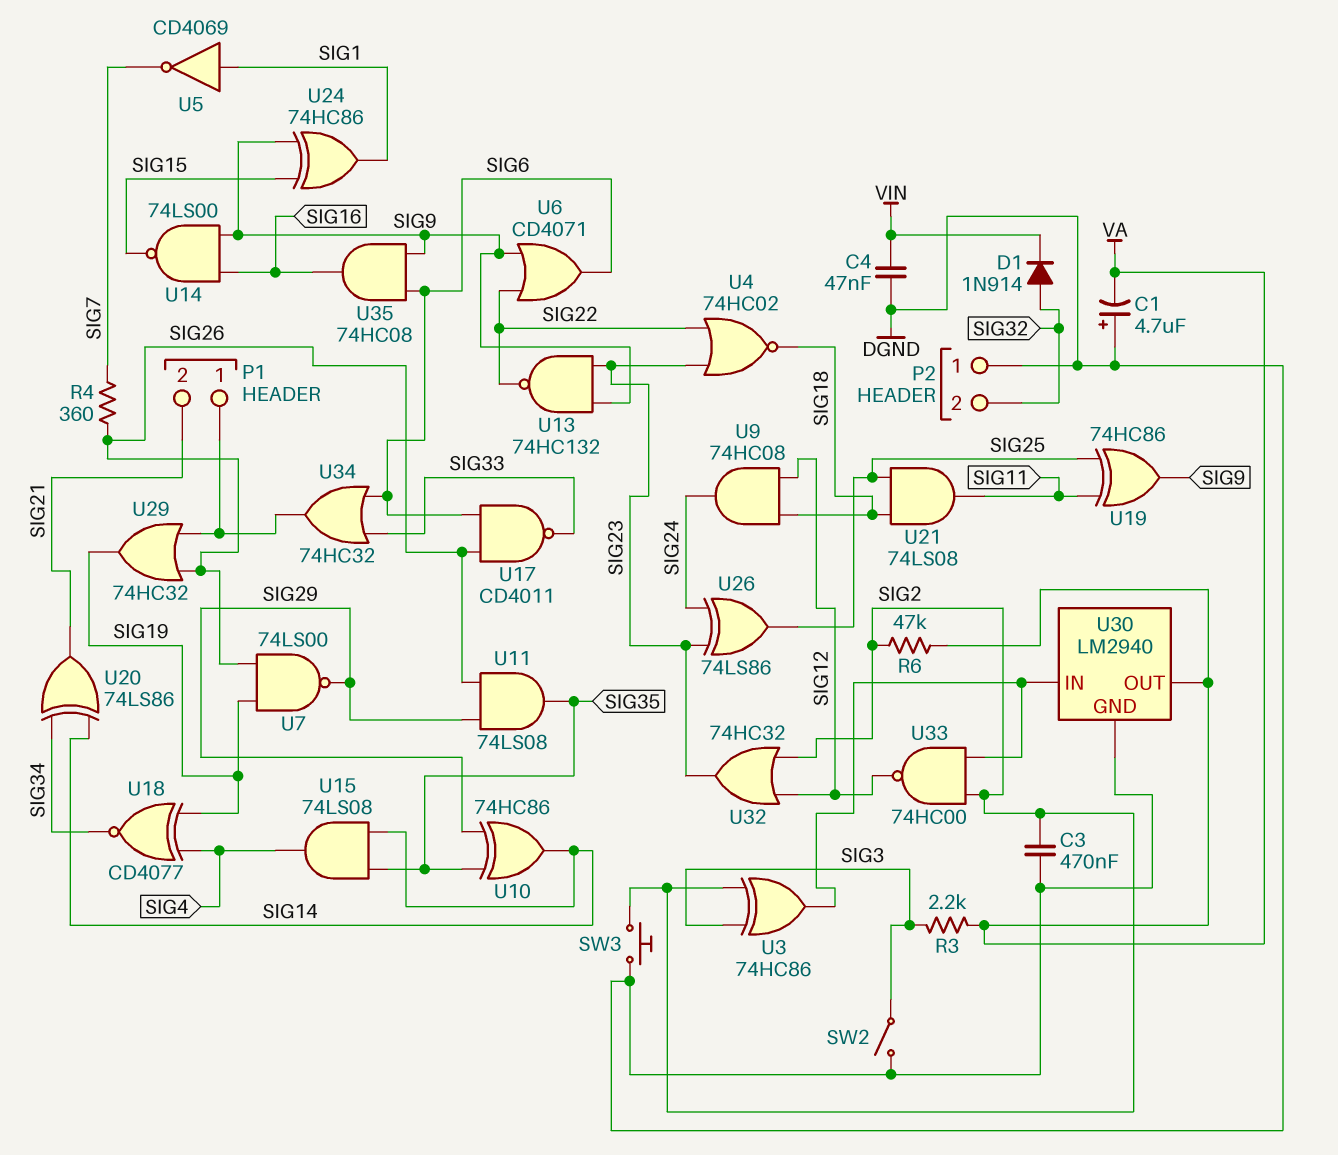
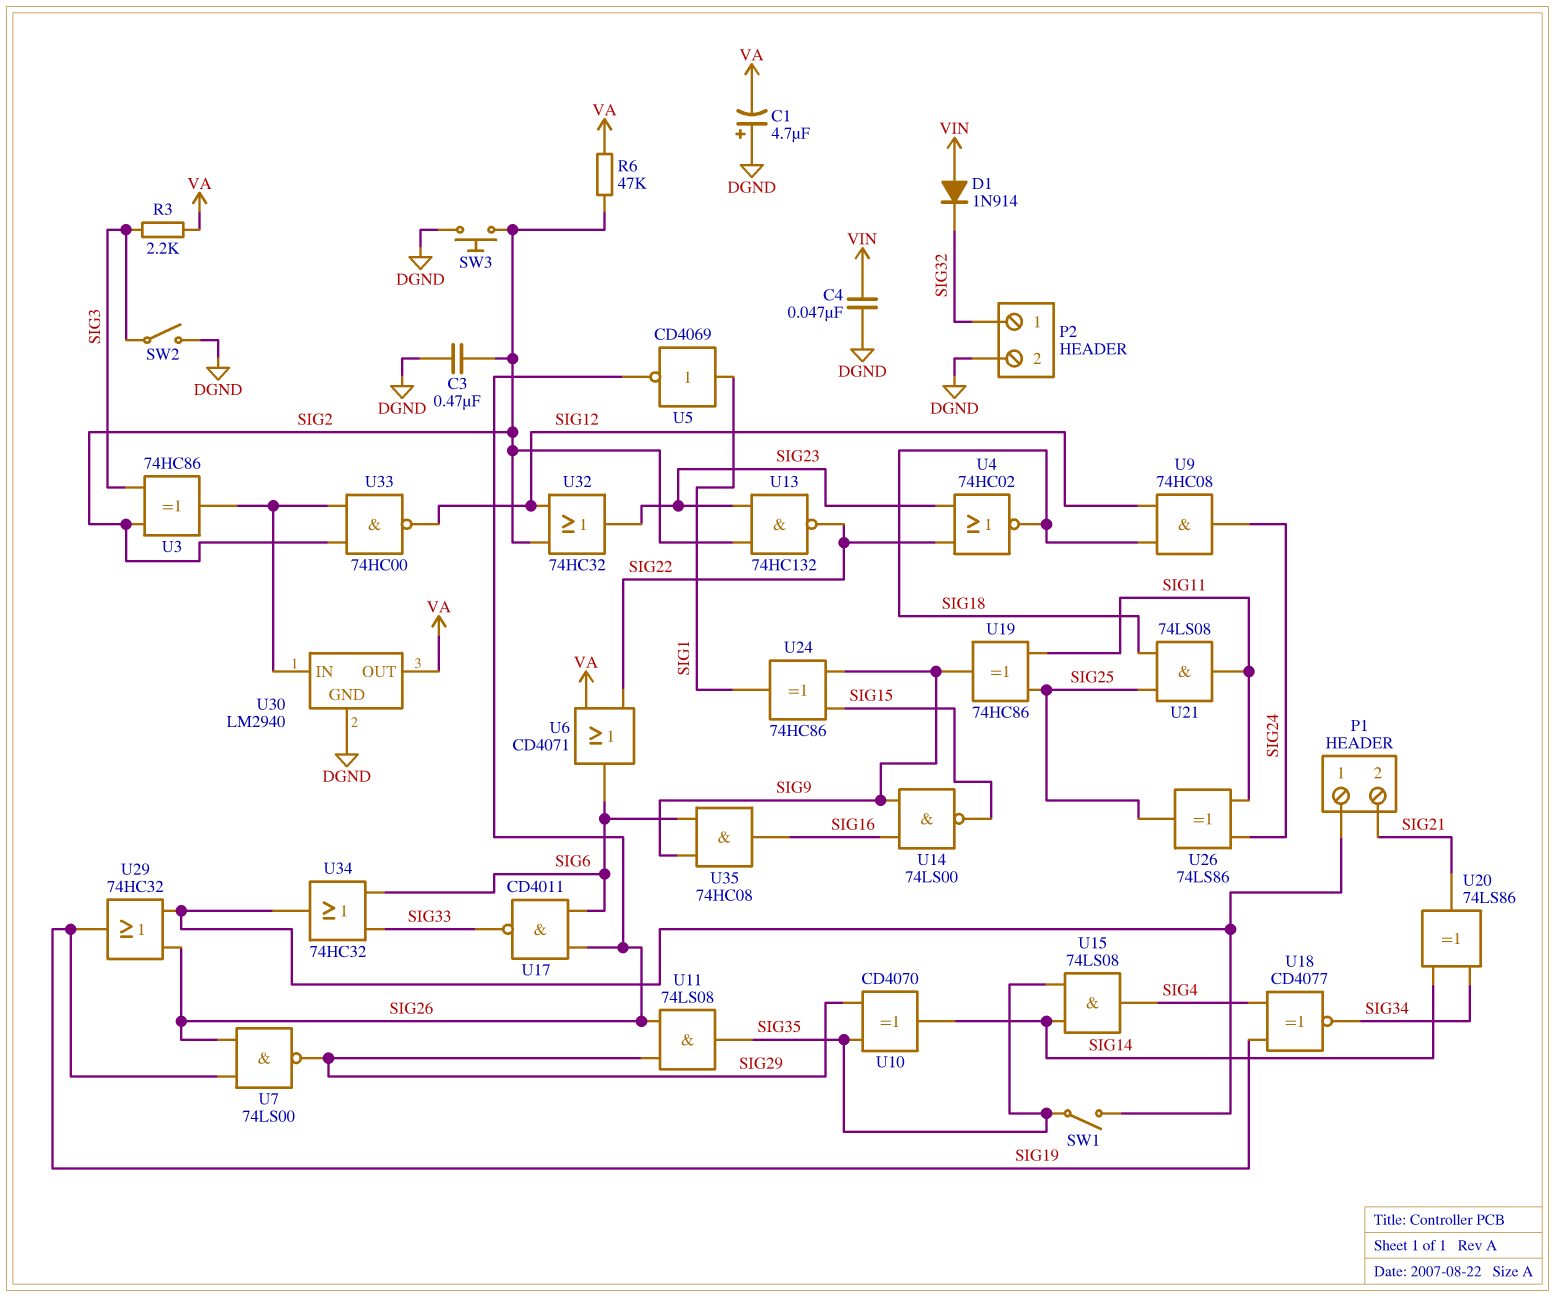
D1: diode 1N914 (A SIG32, K VIN) -> diode 1N914 (A VIN, K SIG32)
P2 pin 1: DGND -> SIG32
P2 pin 2: SIG32 -> DGND
R4: 360 (SIG7, SIG26) -> none
SW1: none -> switch (P1/1, SIG35)
U5: NOT CD4069 (in SIG1, out SIG7) -> NOT CD4069 (in SIG1, out SIG26)
U6: OR CD4071 (in SIG9, in SIG22, out SIG6) -> OR CD4071 (in SIG22, in VA, out SIG6)
U10: XOR 74HC86 (in SIG29, in SIG35, out SIG14) -> XOR CD4070 (in SIG29, in SIG35, out SIG14)
U13: NAND 74HC132 (in SIG9, in SIG23, out SIG22) -> NAND 74HC132 (in SIG2, in SIG23, out SIG22)
U26: XOR 74LS86 (in SIG23, in SIG24, out SIG25) -> XOR 74LS86 (in SIG11, in SIG24, out SIG25)

